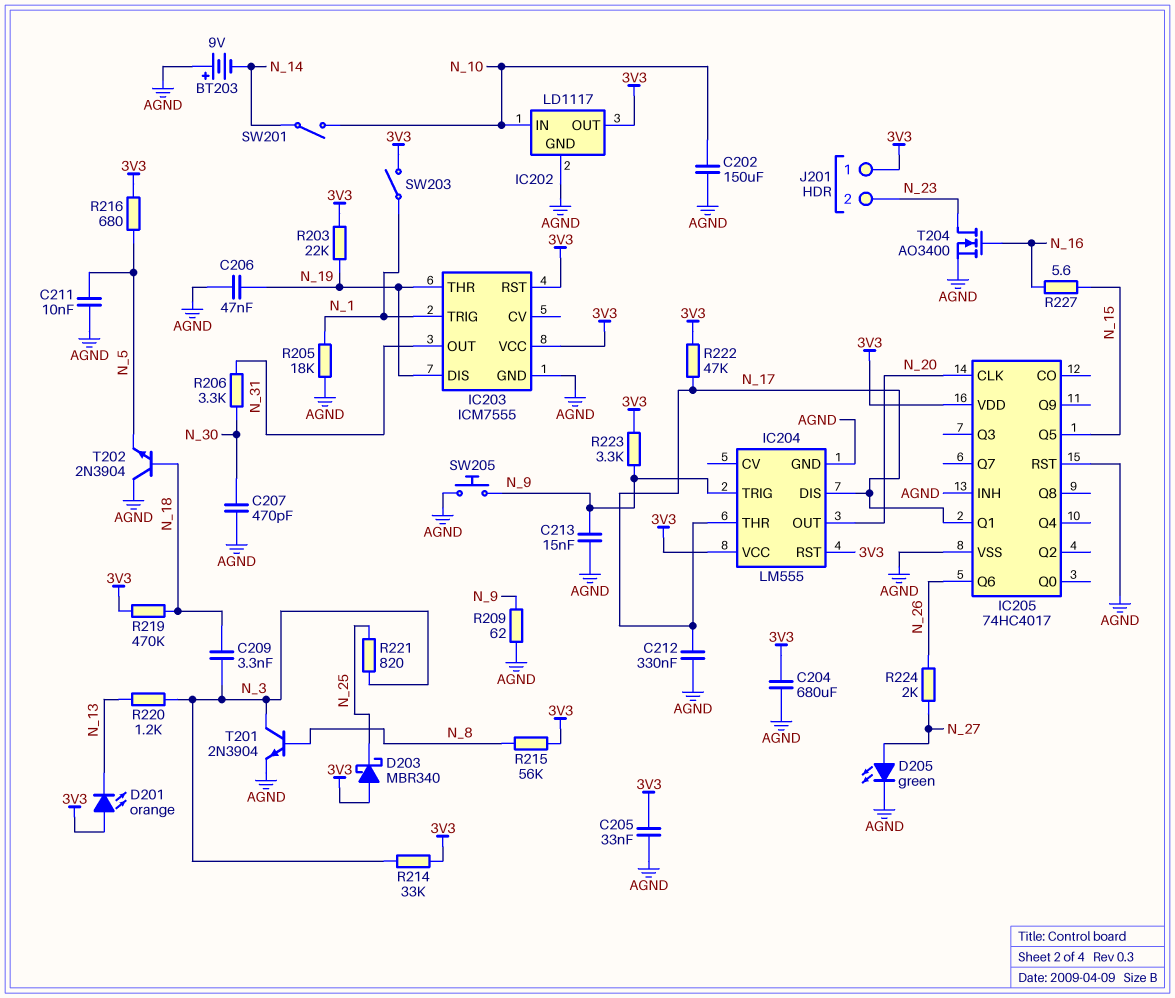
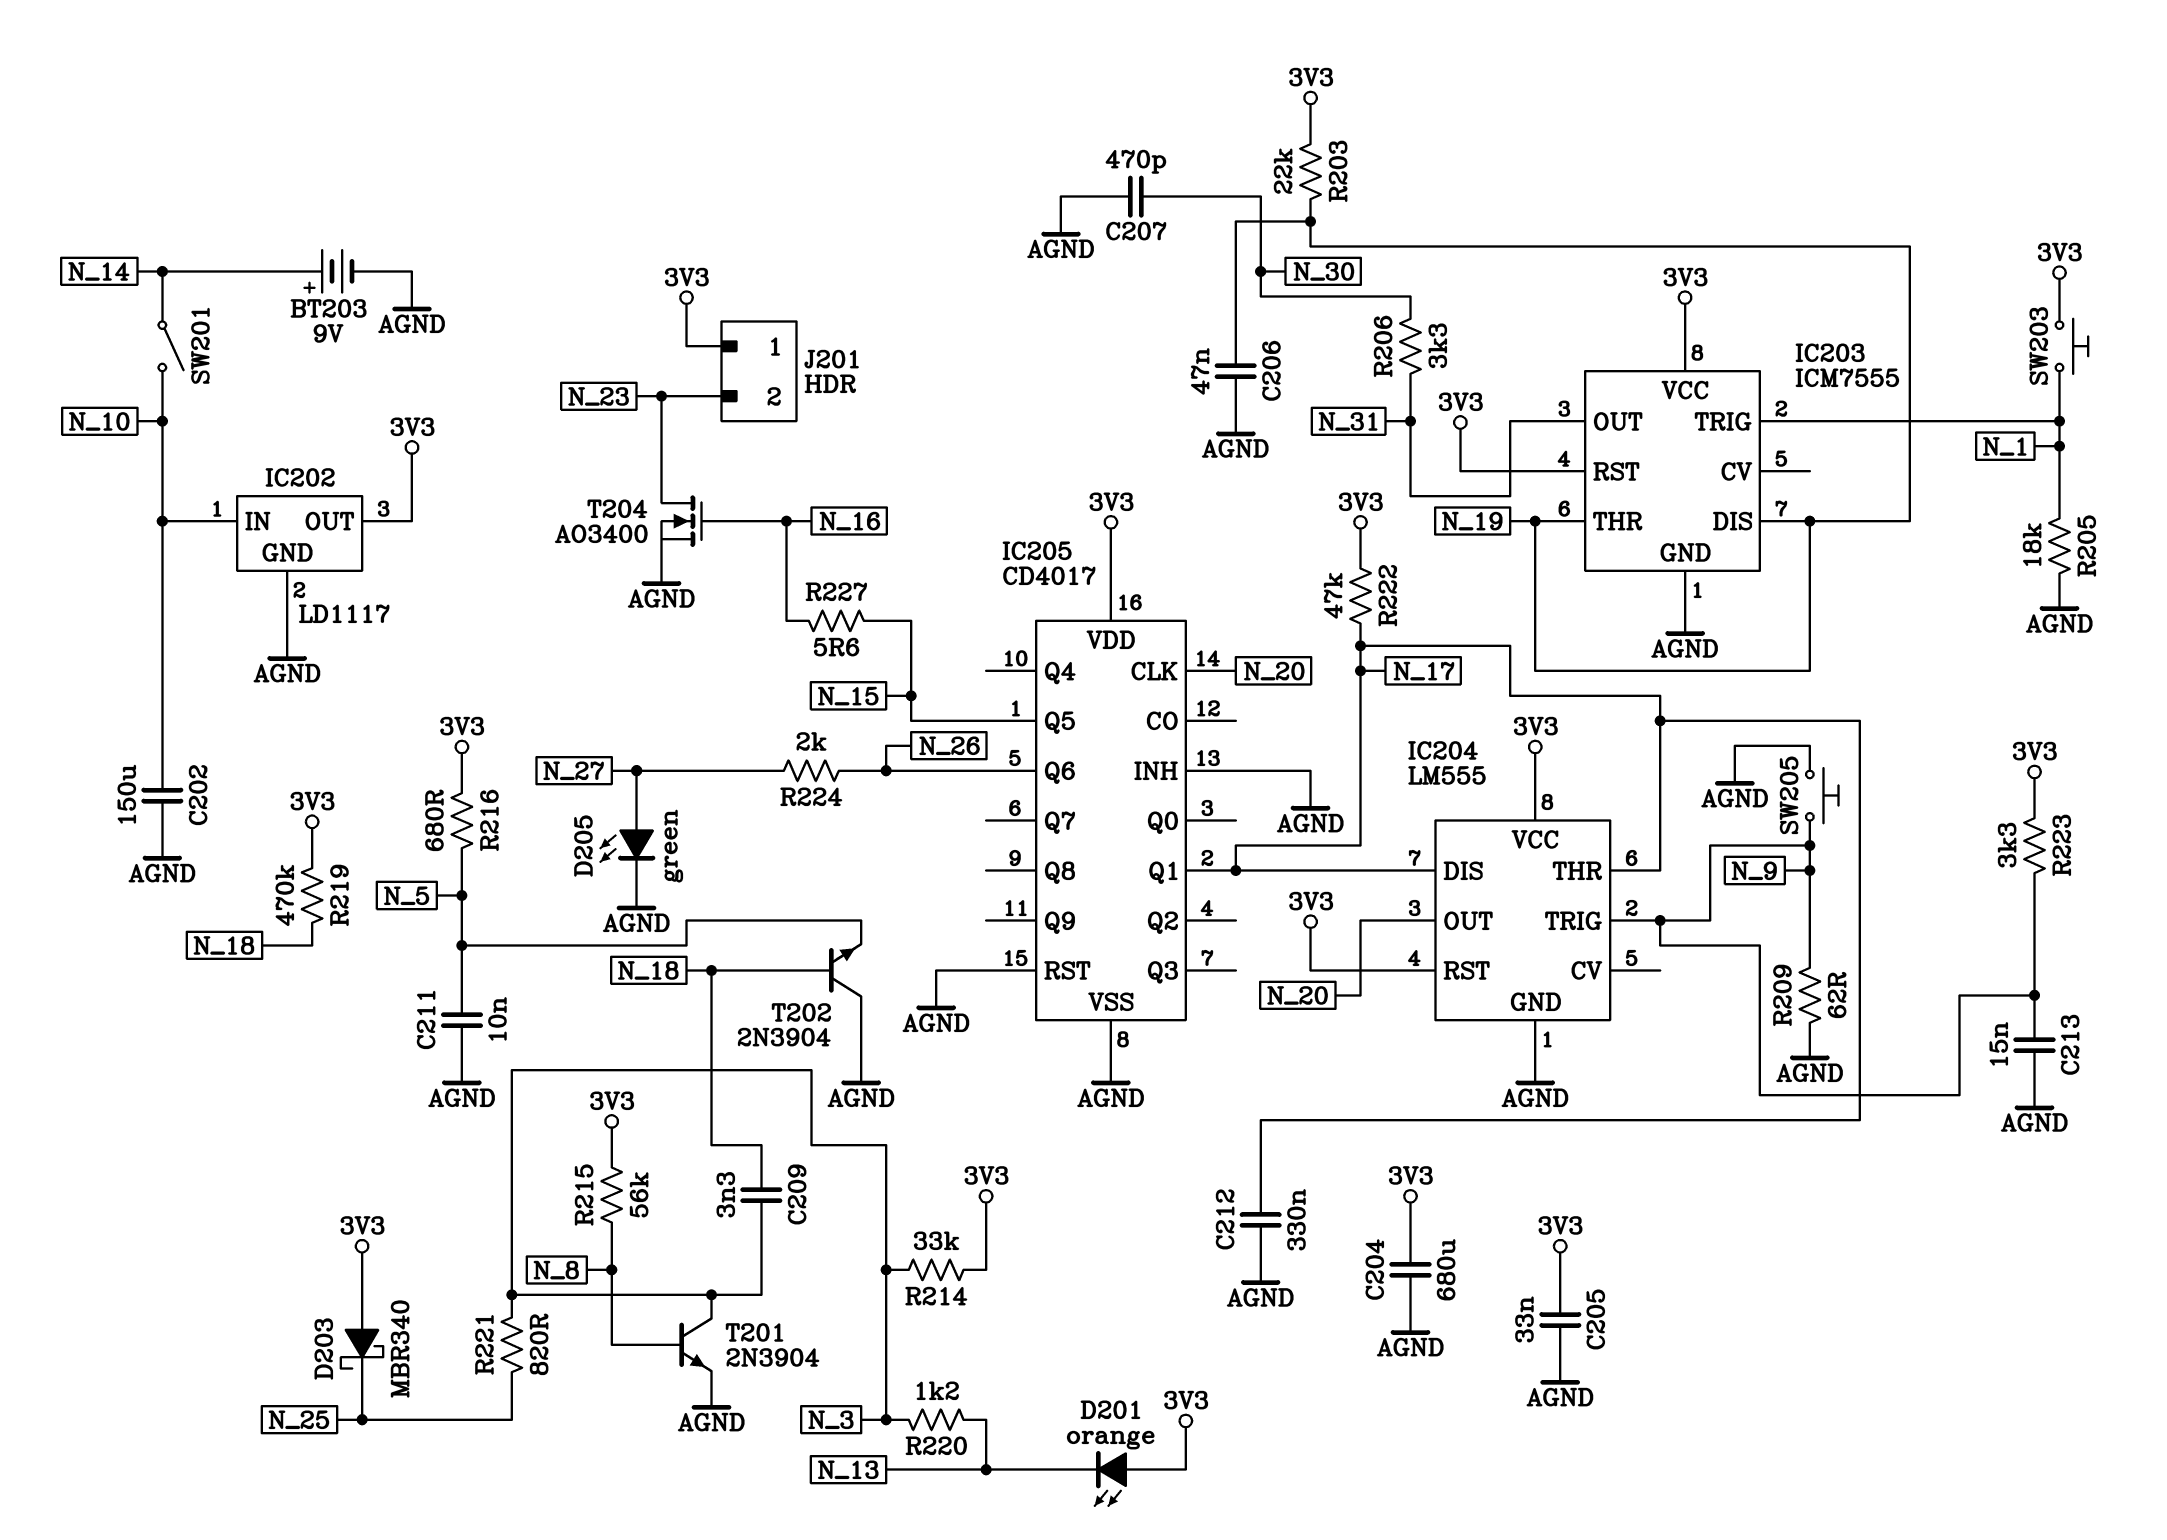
BT203: 9V (plus AGND, minus N_14) -> 9V (plus N_14, minus AGND)
IC205: 74HC4017 -> CD4017
SW203: switch (3V3, N_1) -> button (3V3, N_1)

